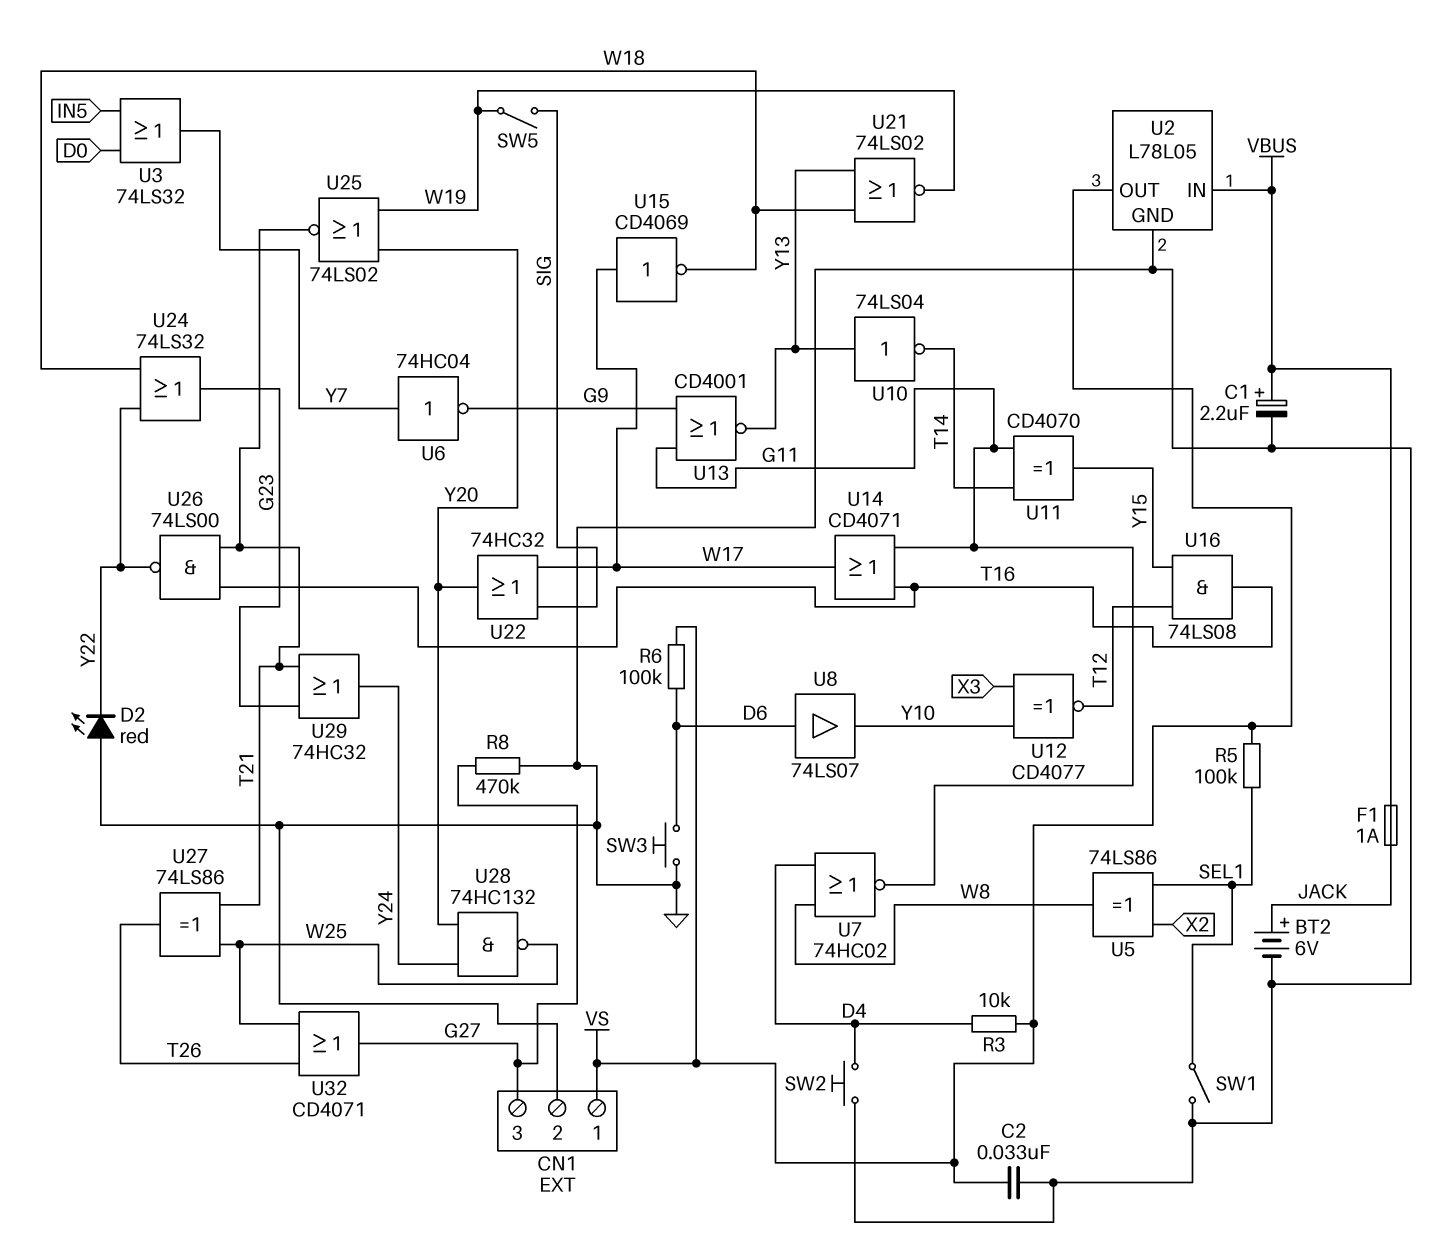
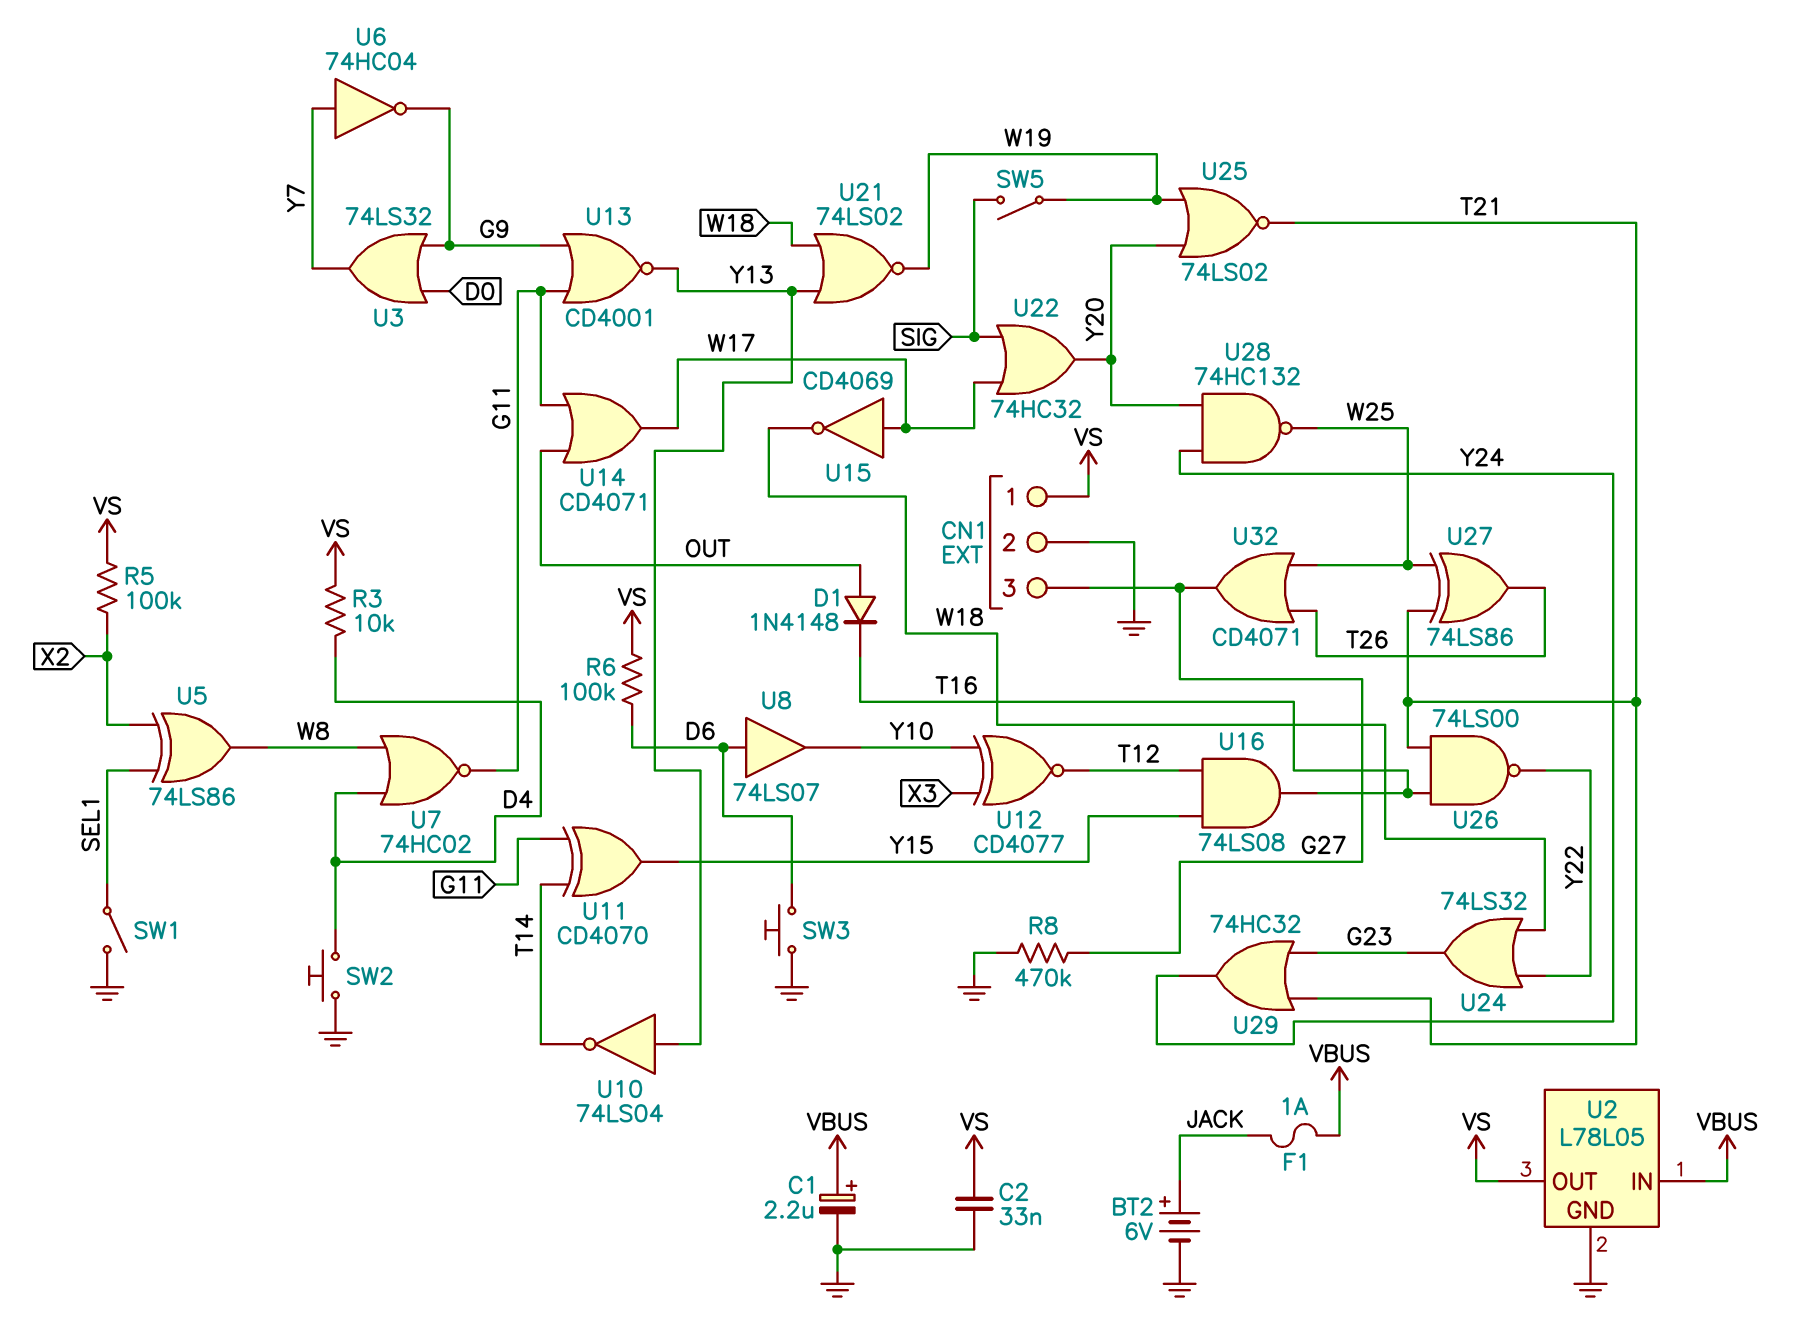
D1: none -> diode 1N4148 (A OUT, K T16)
D2: LED red (A GND, K Y22) -> none
R5: 100k (SEL1, VS) -> 100k (VS, X2)
U3: OR 74LS32 (in D0, in IN5, out Y7) -> OR 74LS32 (in D0, in G9, out Y7)
U14: OR CD4071 (in G11, in T16, out W17) -> OR CD4071 (in G11, in OUT, out W17)

